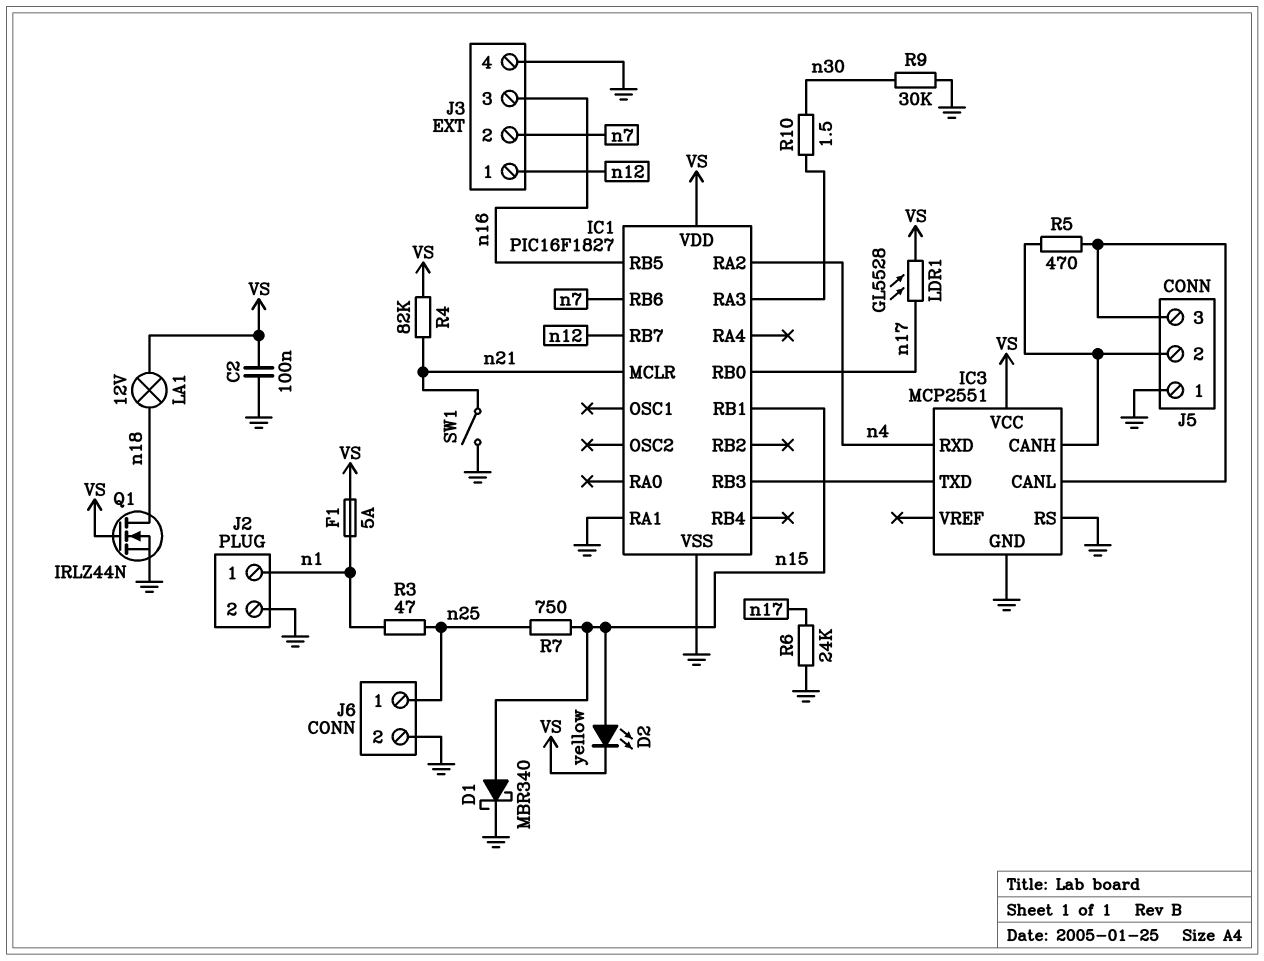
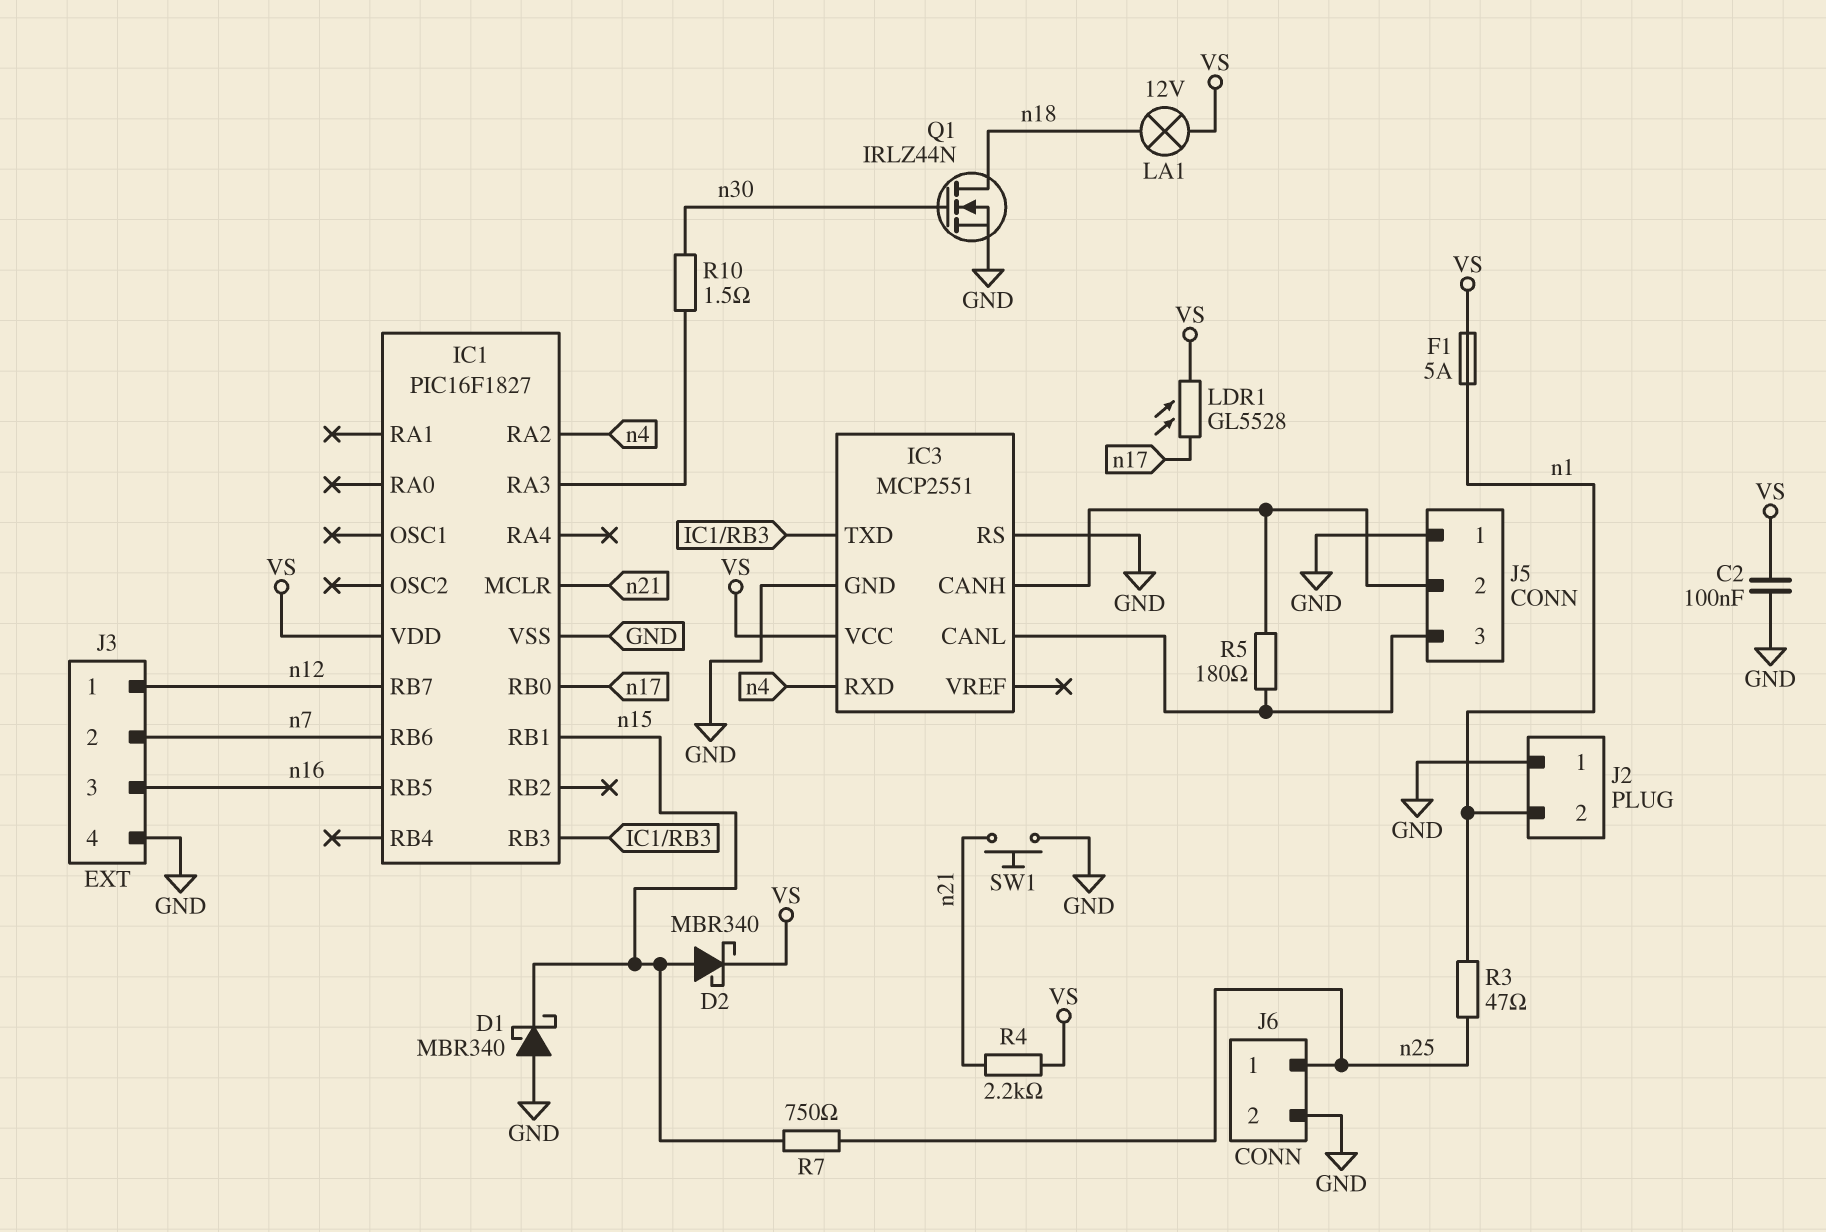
D1: schottky MBR340 (A n15, K GND) -> schottky MBR340 (A GND, K n15)
D2: LED yellow (A n15, K VS) -> schottky MBR340 (A n15, K VS)
IC1 pin RA1: GND -> none
J2 pin 1: n1 -> GND
J2 pin 2: GND -> n1
Q1: NMOS IRLZ44N (G VS, D n18, S GND) -> NMOS IRLZ44N (G n30, D n18, S GND)
R4: 82k (VS, n21) -> 2.2k (VS, n21)
R5: 470 (IC3/CANH, IC3/CANL) -> 180 (IC3/CANH, IC3/CANL)
R6: 24k (GND, n17) -> none
R9: 30k (GND, n30) -> none
SW1: switch (GND, n21) -> button (GND, n21)

